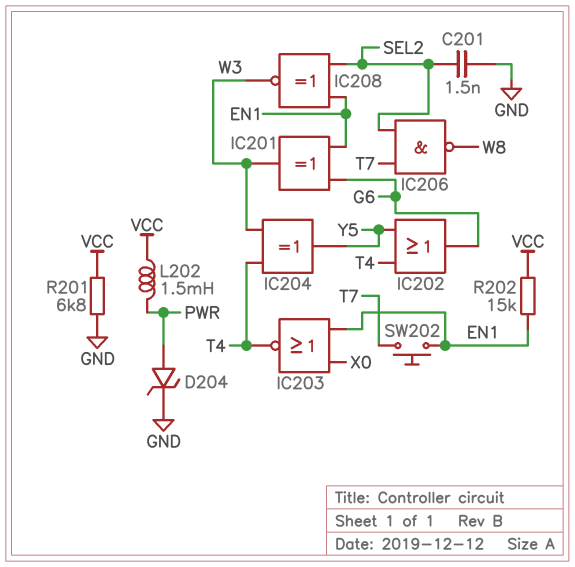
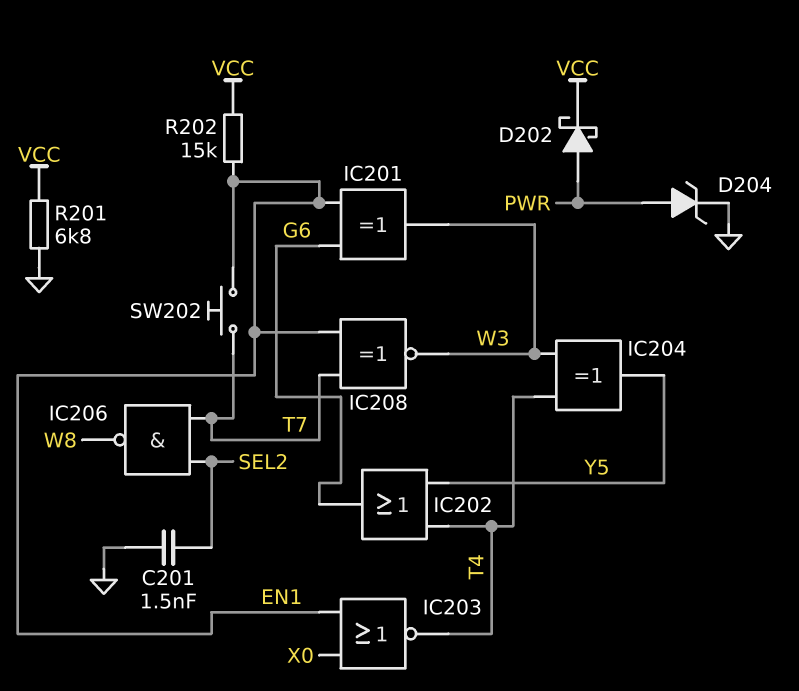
D202: none -> schottky (A PWR, K VCC)
IC208: XNOR (in EN1, in SEL2, out W3) -> XNOR (in EN1, in T7, out W3)
L202: 1.5mH (PWR, VCC) -> none

